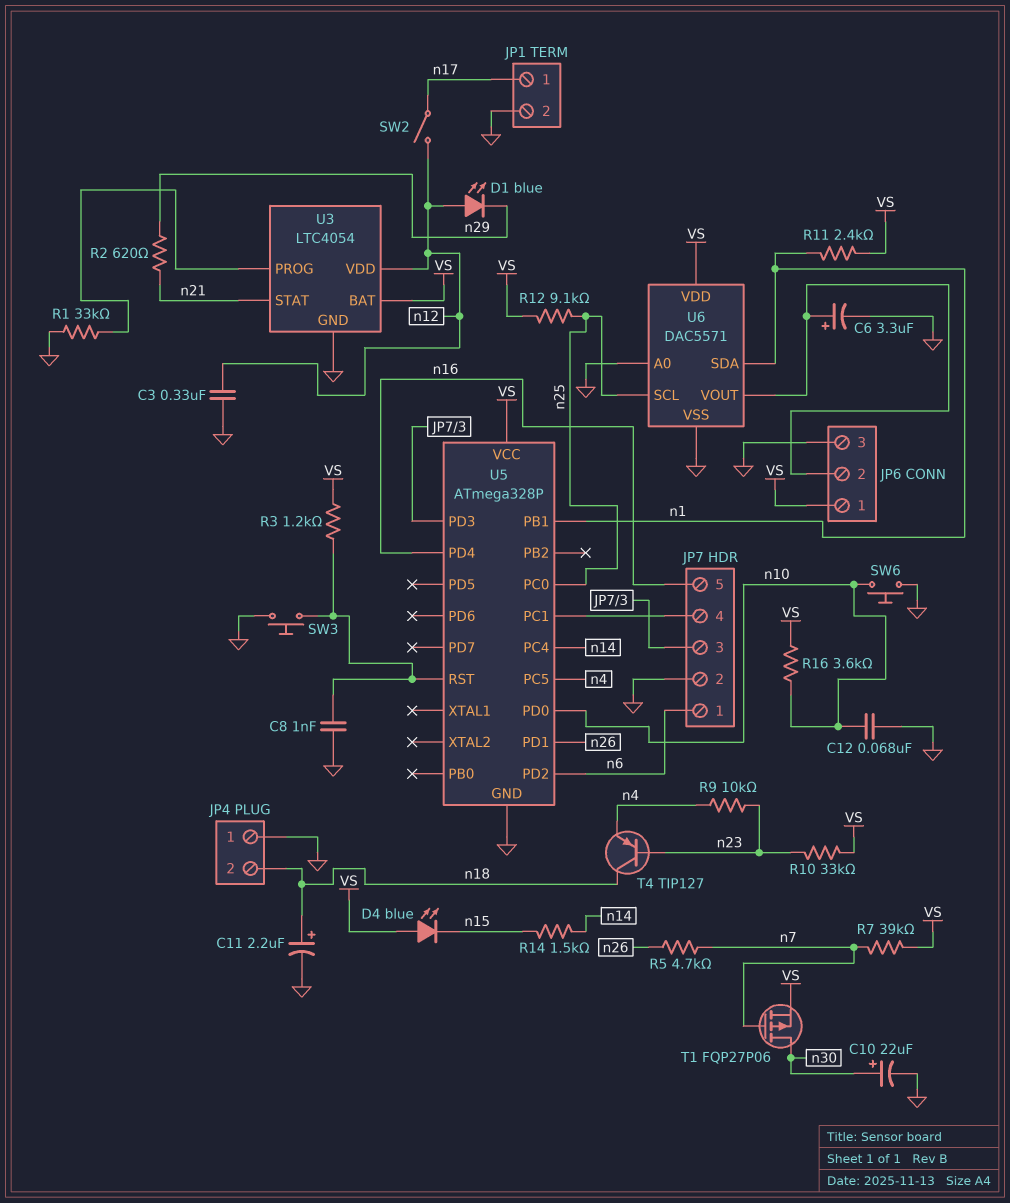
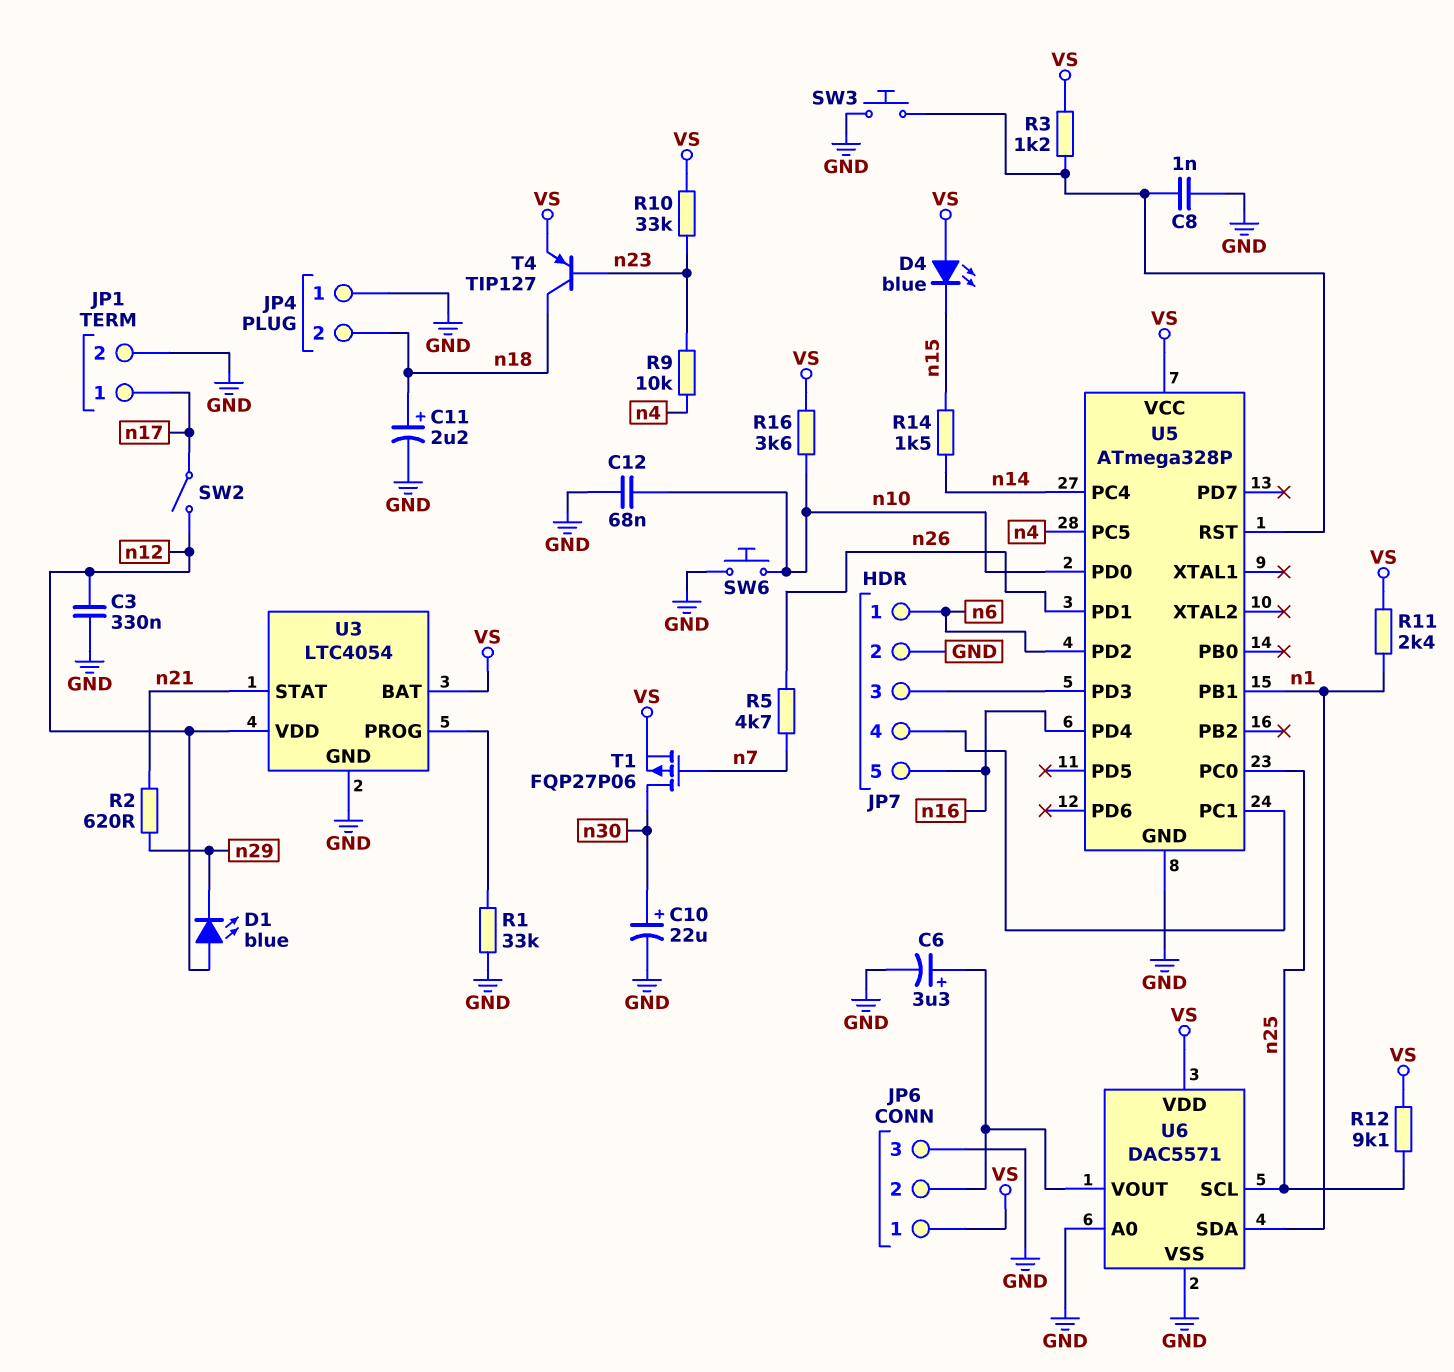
R7: 39k (VS, n7) -> none
T4: PNP TIP127 (B n23, C n18, E n4) -> PNP TIP127 (B n23, C n18, E VS)

